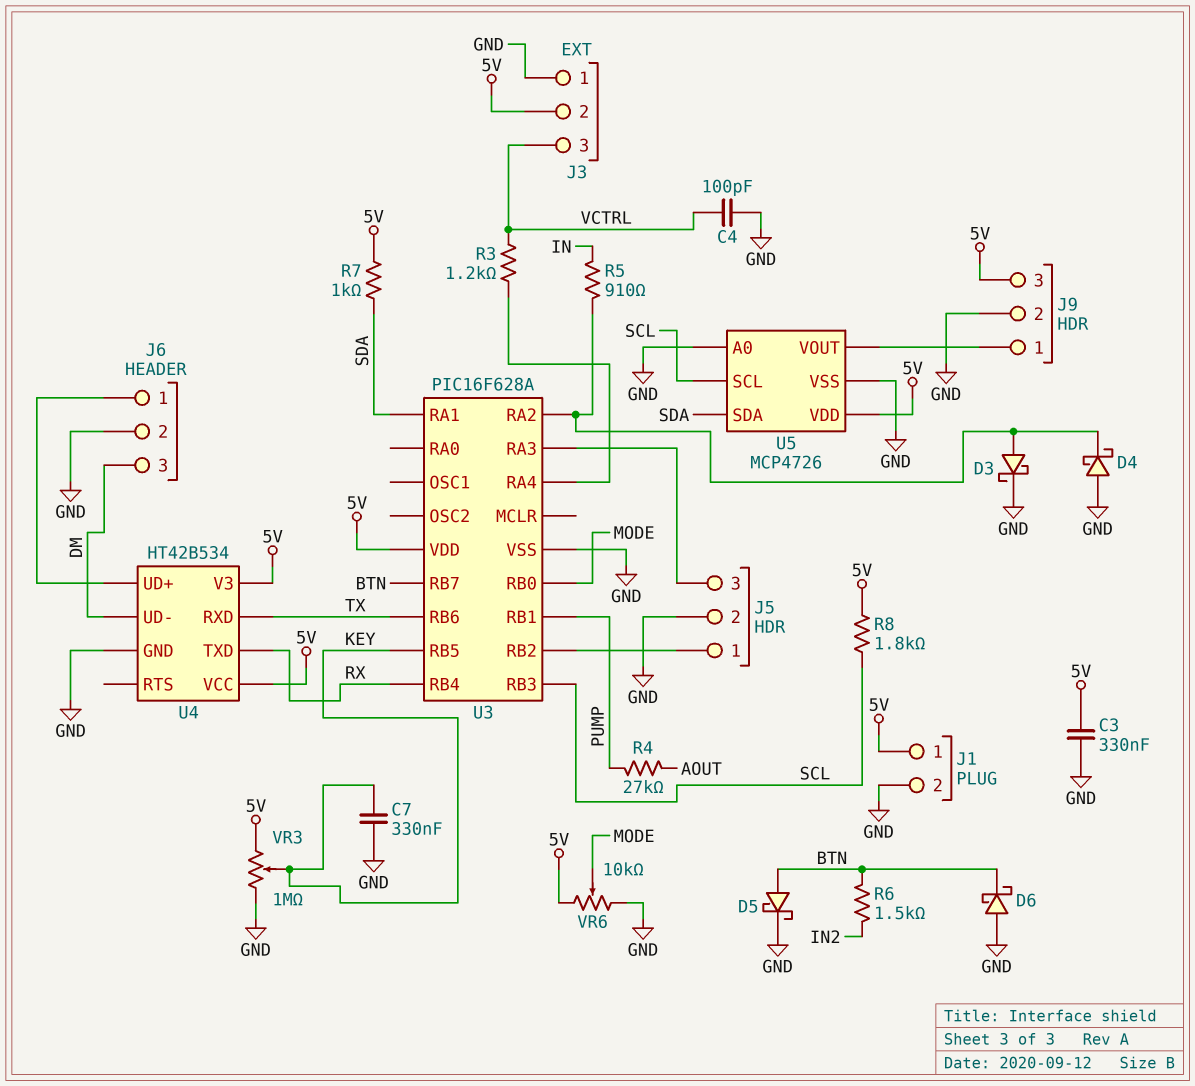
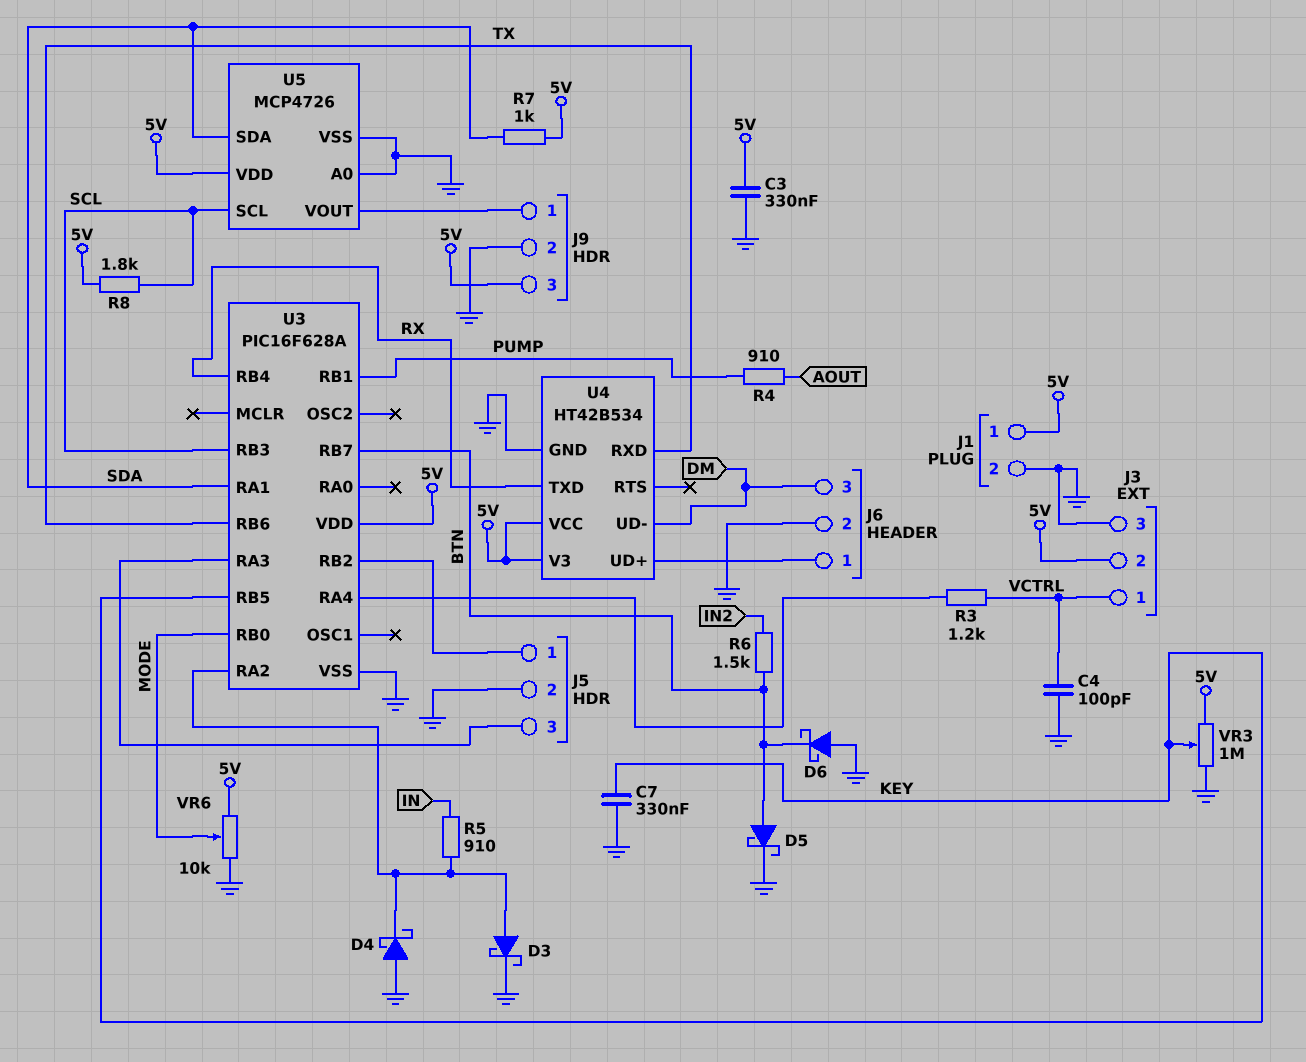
J3 pin 1: GND -> VCTRL
J3 pin 3: VCTRL -> GND
R4: 27k (AOUT, PUMP) -> 910 (AOUT, PUMP)

